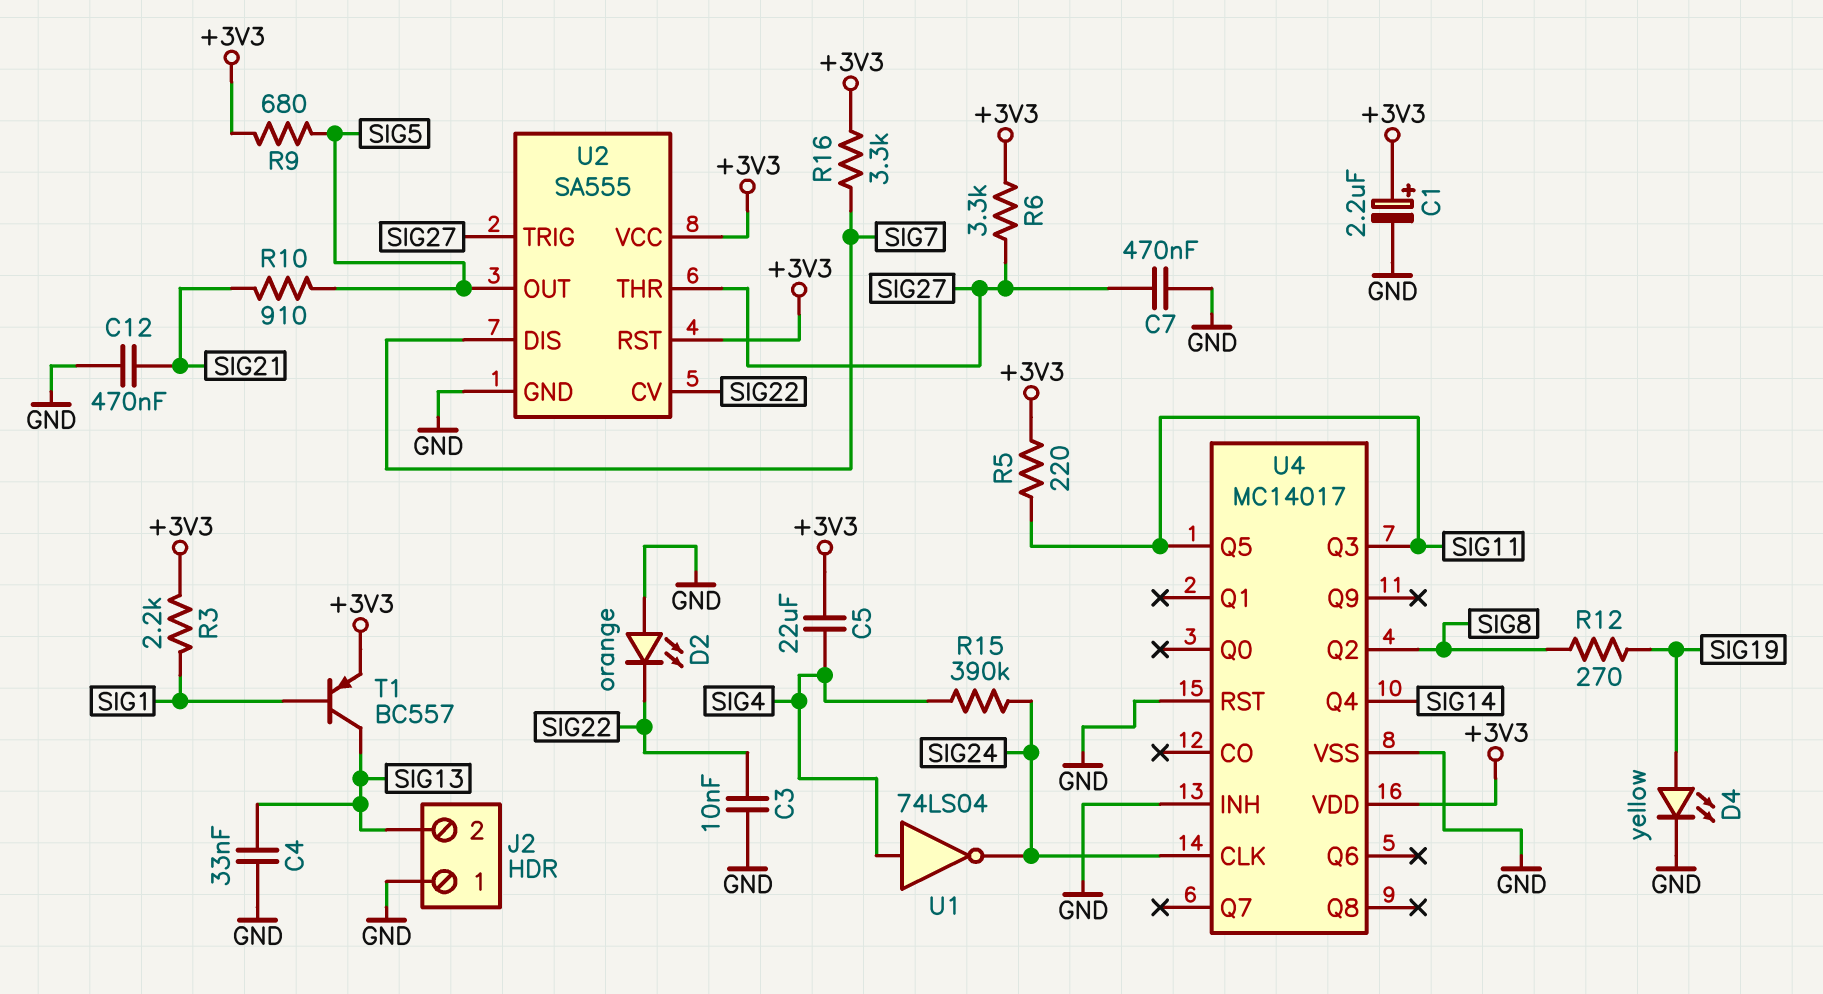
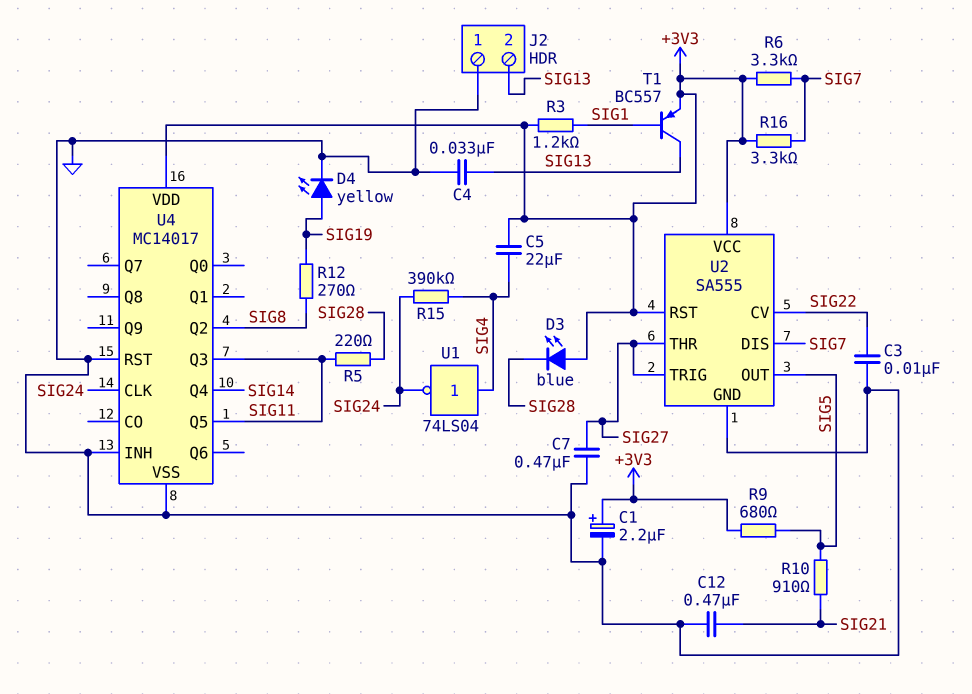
D2: LED orange (A GND, K SIG22) -> none
D3: none -> LED blue (A +3V3, K SIG28)
R3: 2.2k (+3V3, SIG1) -> 1.2k (+3V3, SIG1)
R5: 220 (+3V3, SIG11) -> 220 (SIG11, SIG28)
R6: 3.3k (+3V3, SIG27) -> 3.3k (+3V3, SIG7)

